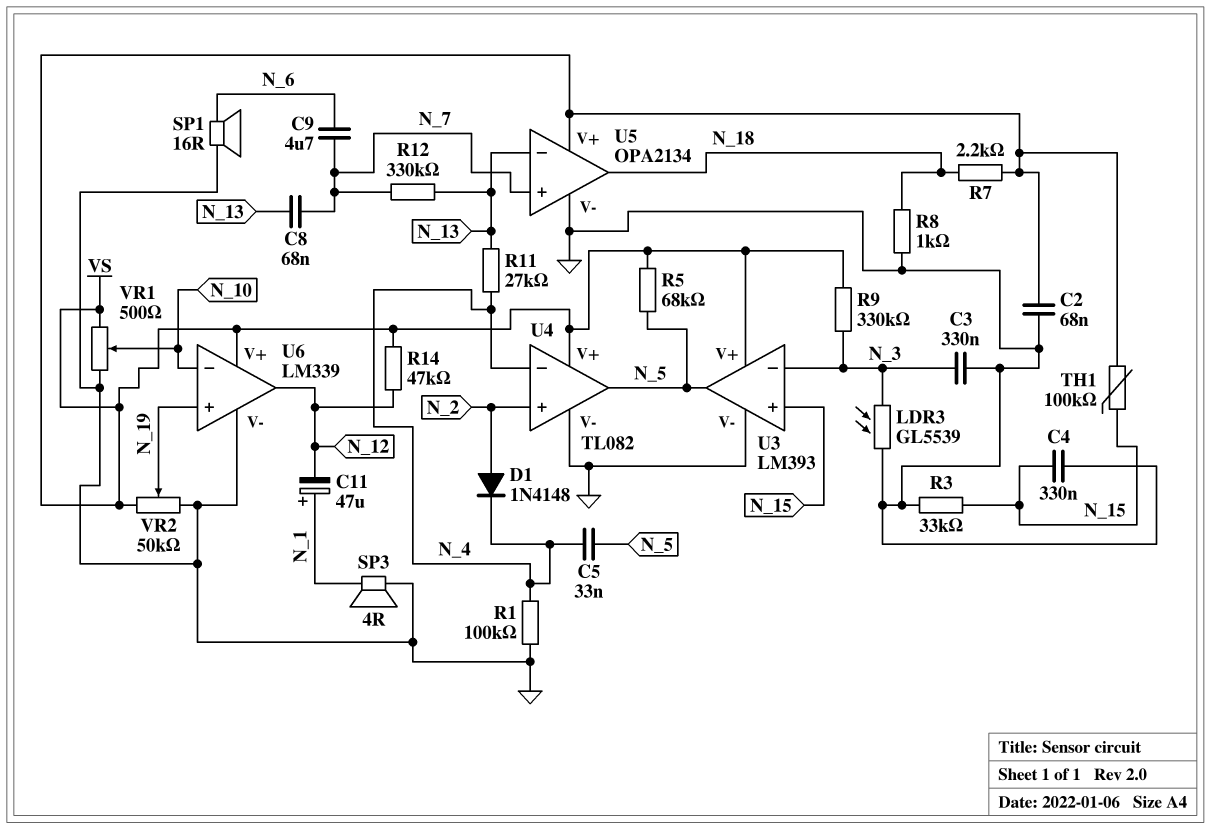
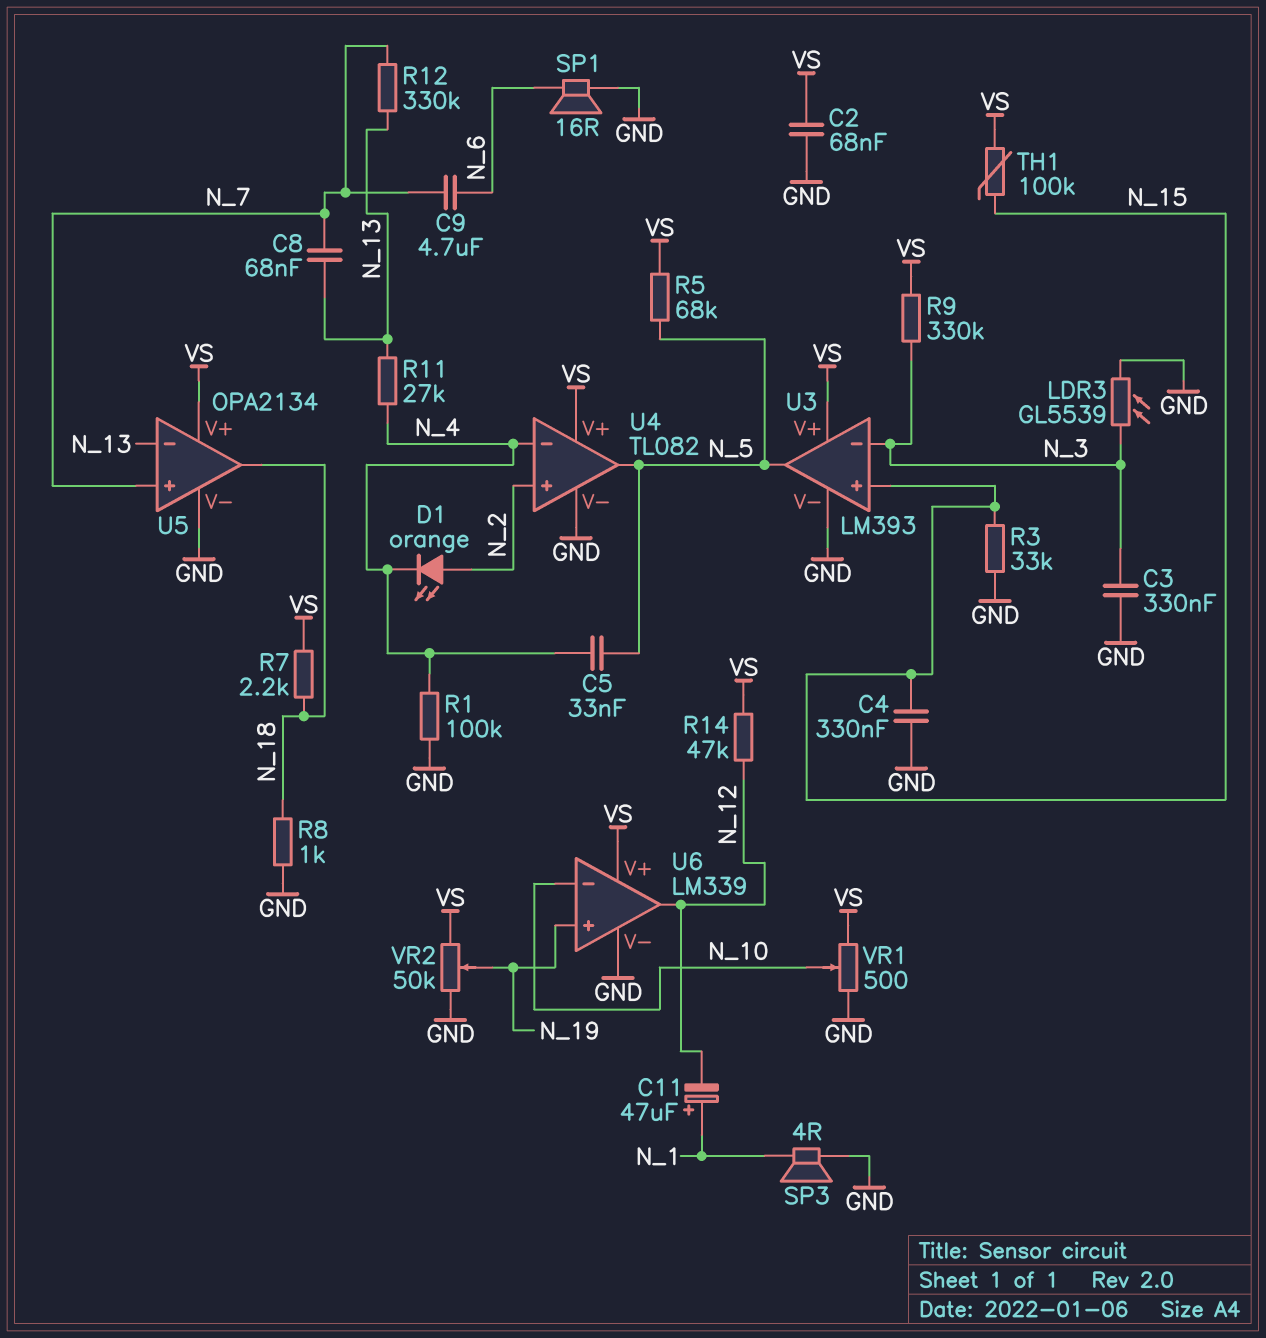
D1: diode 1N4148 (A N_2, K N_4) -> LED orange (A N_2, K N_4)

